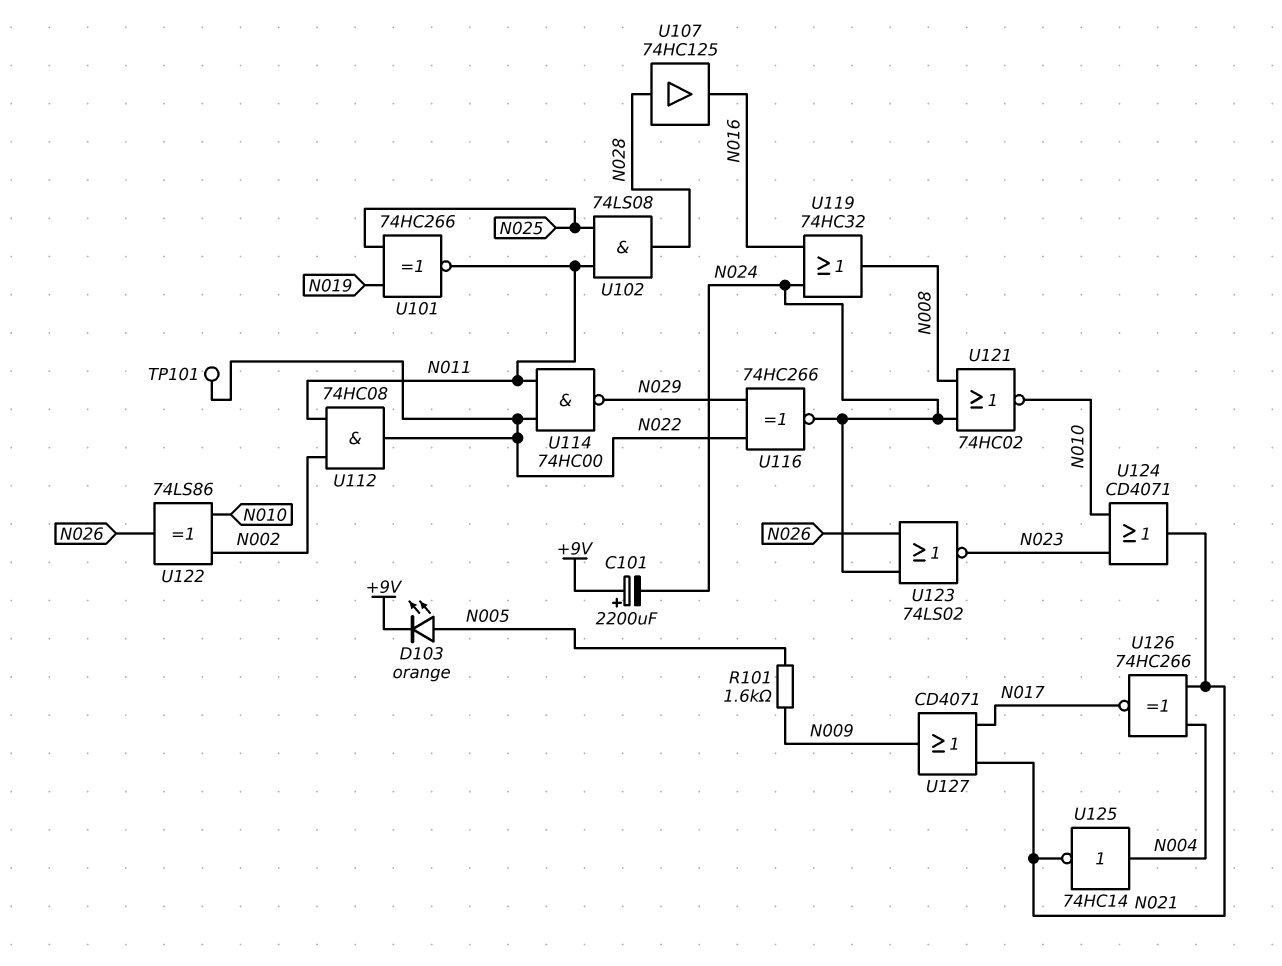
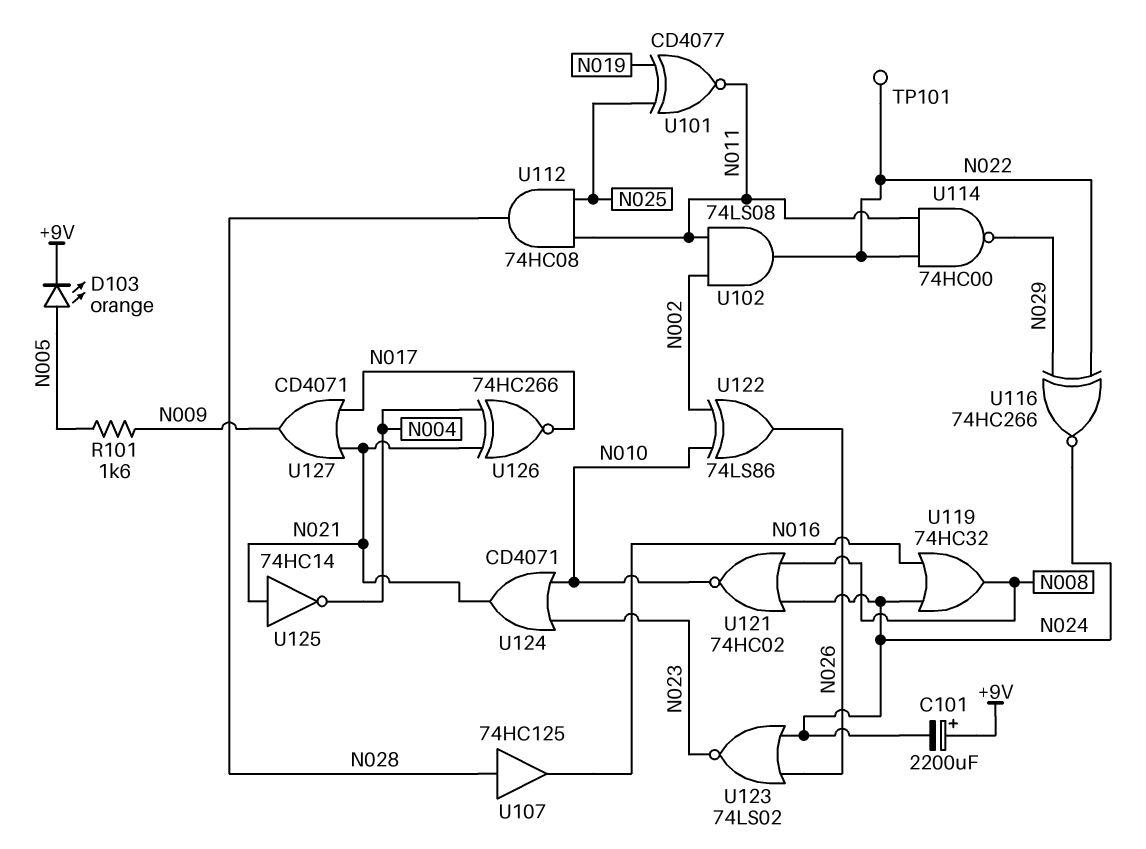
U101: XNOR 74HC266 (in N019, in N025, out N011) -> XNOR CD4077 (in N019, in N025, out N011)
U102: AND 74LS08 (in N011, in N025, out N028) -> AND 74LS08 (in N002, in N011, out N022)
U112: AND 74HC08 (in N002, in N011, out N022) -> AND 74HC08 (in N011, in N025, out N028)
U125: NOT 74HC14 (in N004, out N021) -> NOT 74HC14 (in N021, out N004)

